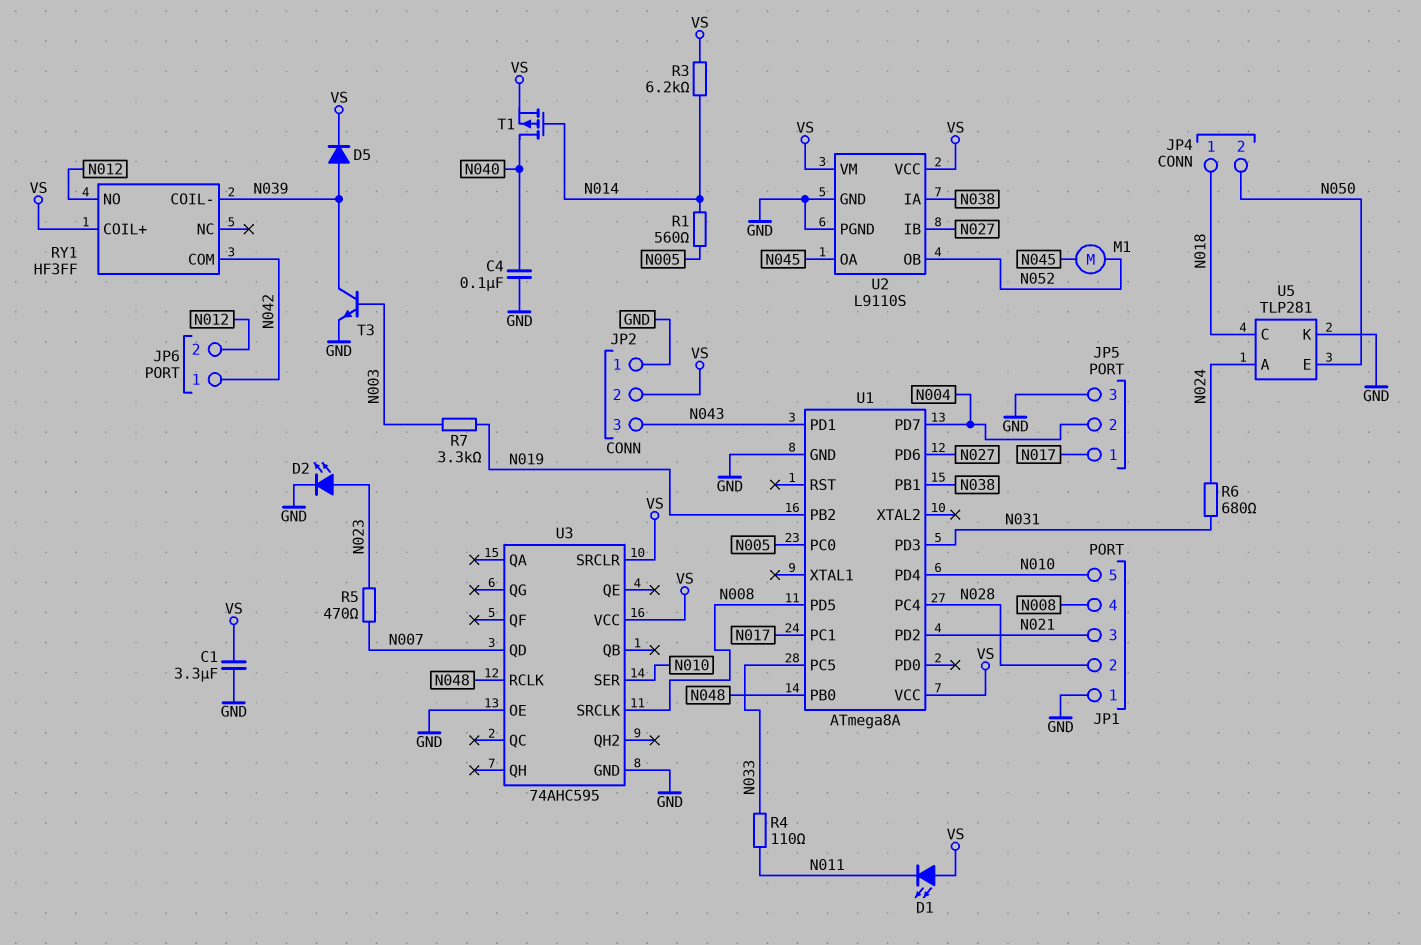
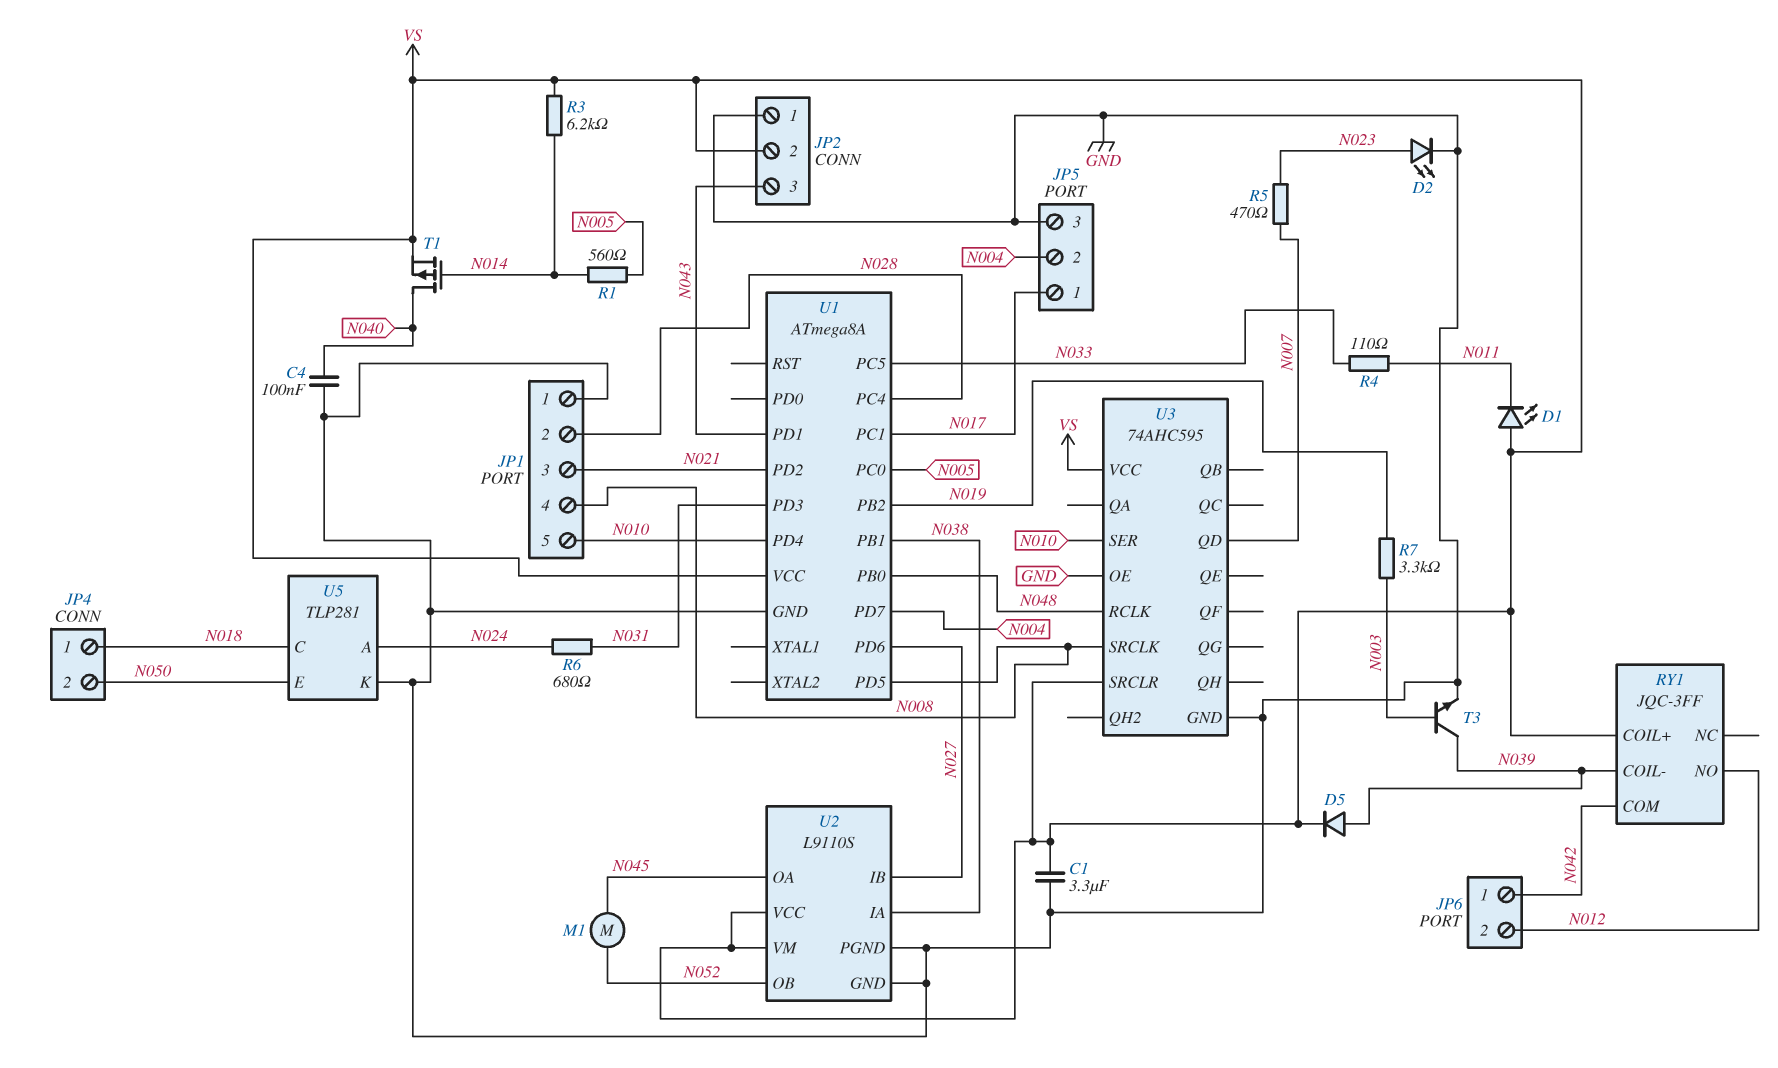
RY1: HF3FF -> JQC-3FF

